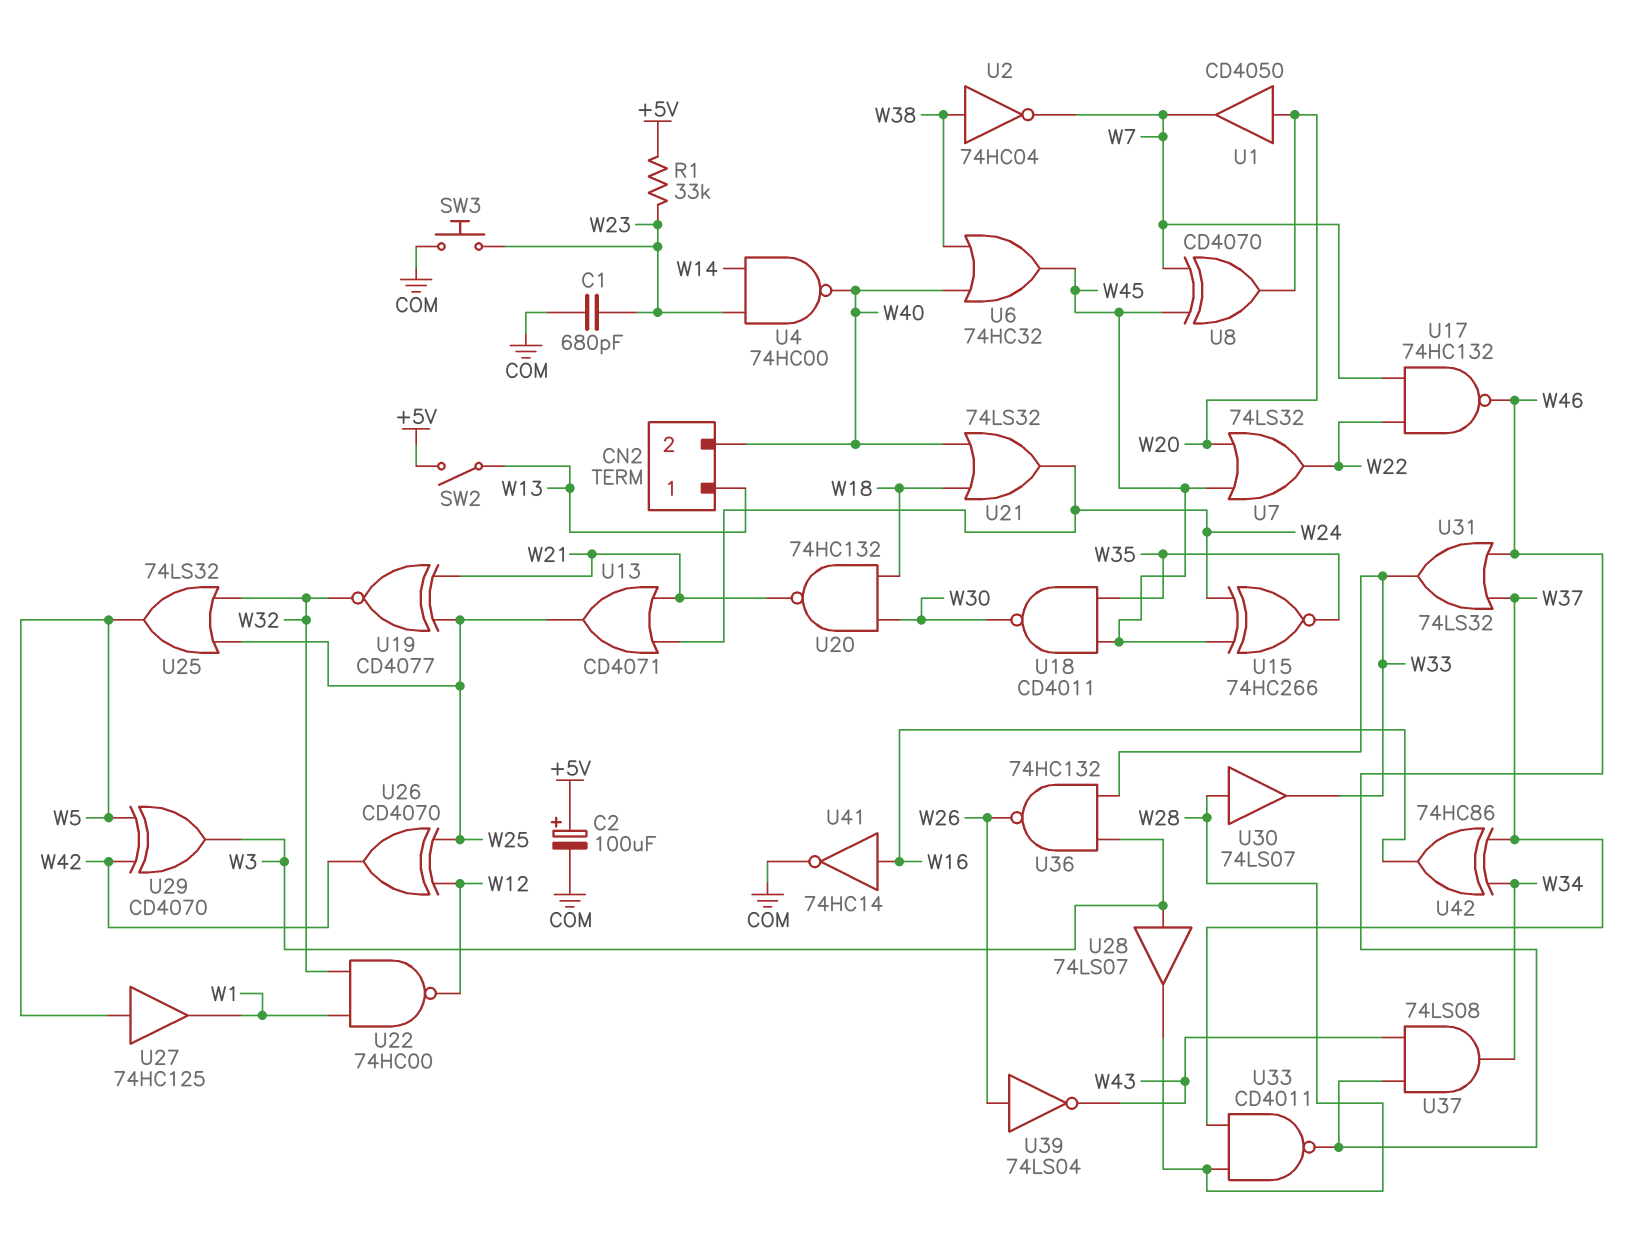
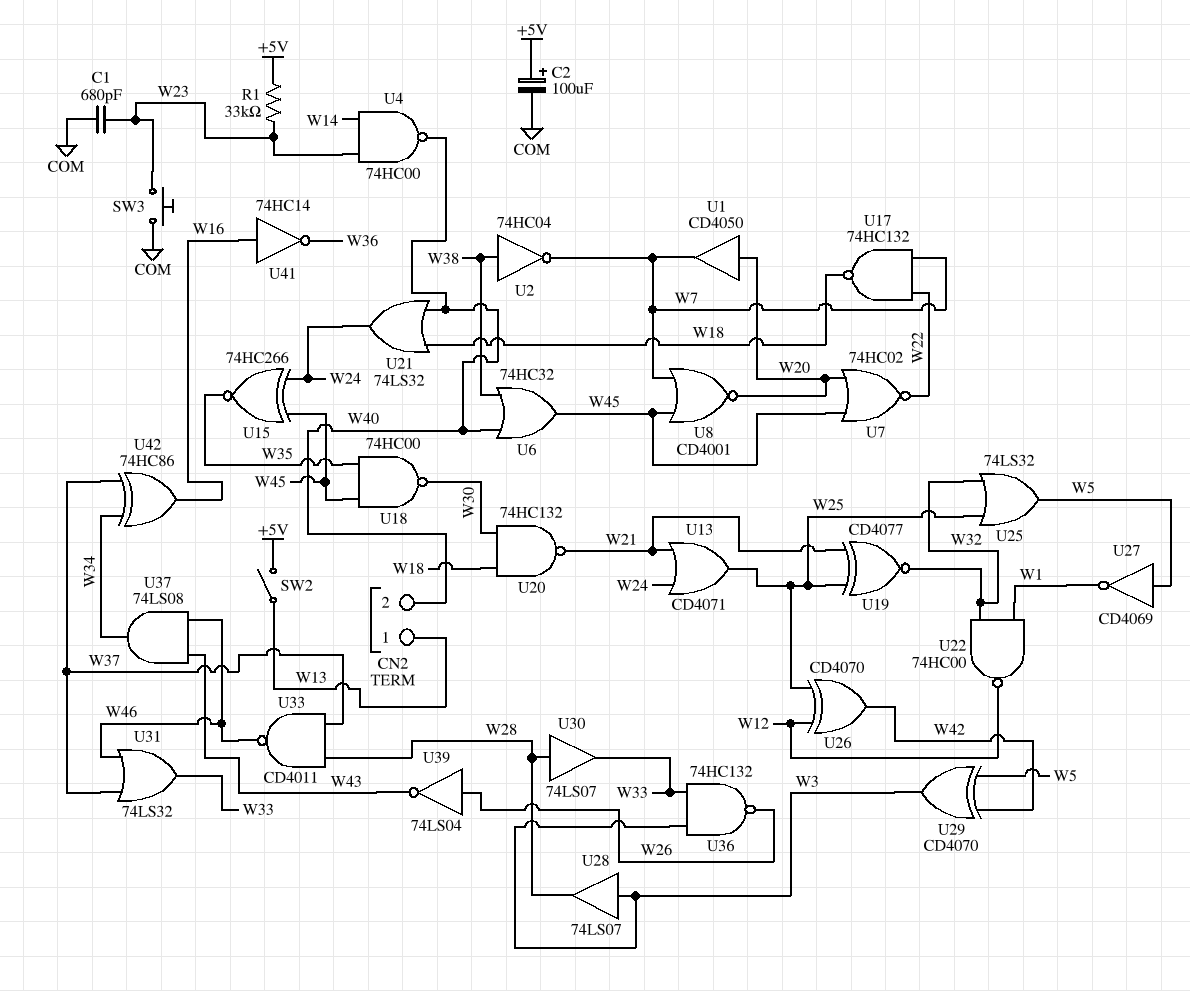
U7: OR 74LS32 (in W20, in W45, out W22) -> NOR 74HC02 (in W20, in W45, out W22)
U8: XOR CD4070 (in W7, in W45, out W20) -> NOR CD4001 (in W7, in W45, out W20)
U17: NAND 74HC132 (in W7, in W22, out W46) -> NAND 74HC132 (in W7, in W22, out W18)
U18: NAND CD4011 (in W35, in W45, out W30) -> NAND 74HC00 (in W35, in W45, out W30)
U27: buffer 74HC125 (in W5, out W1) -> NOT CD4069 (in W5, out W1)
U41: NOT 74HC14 (in W16, out COM) -> NOT 74HC14 (in W16, out W36)

